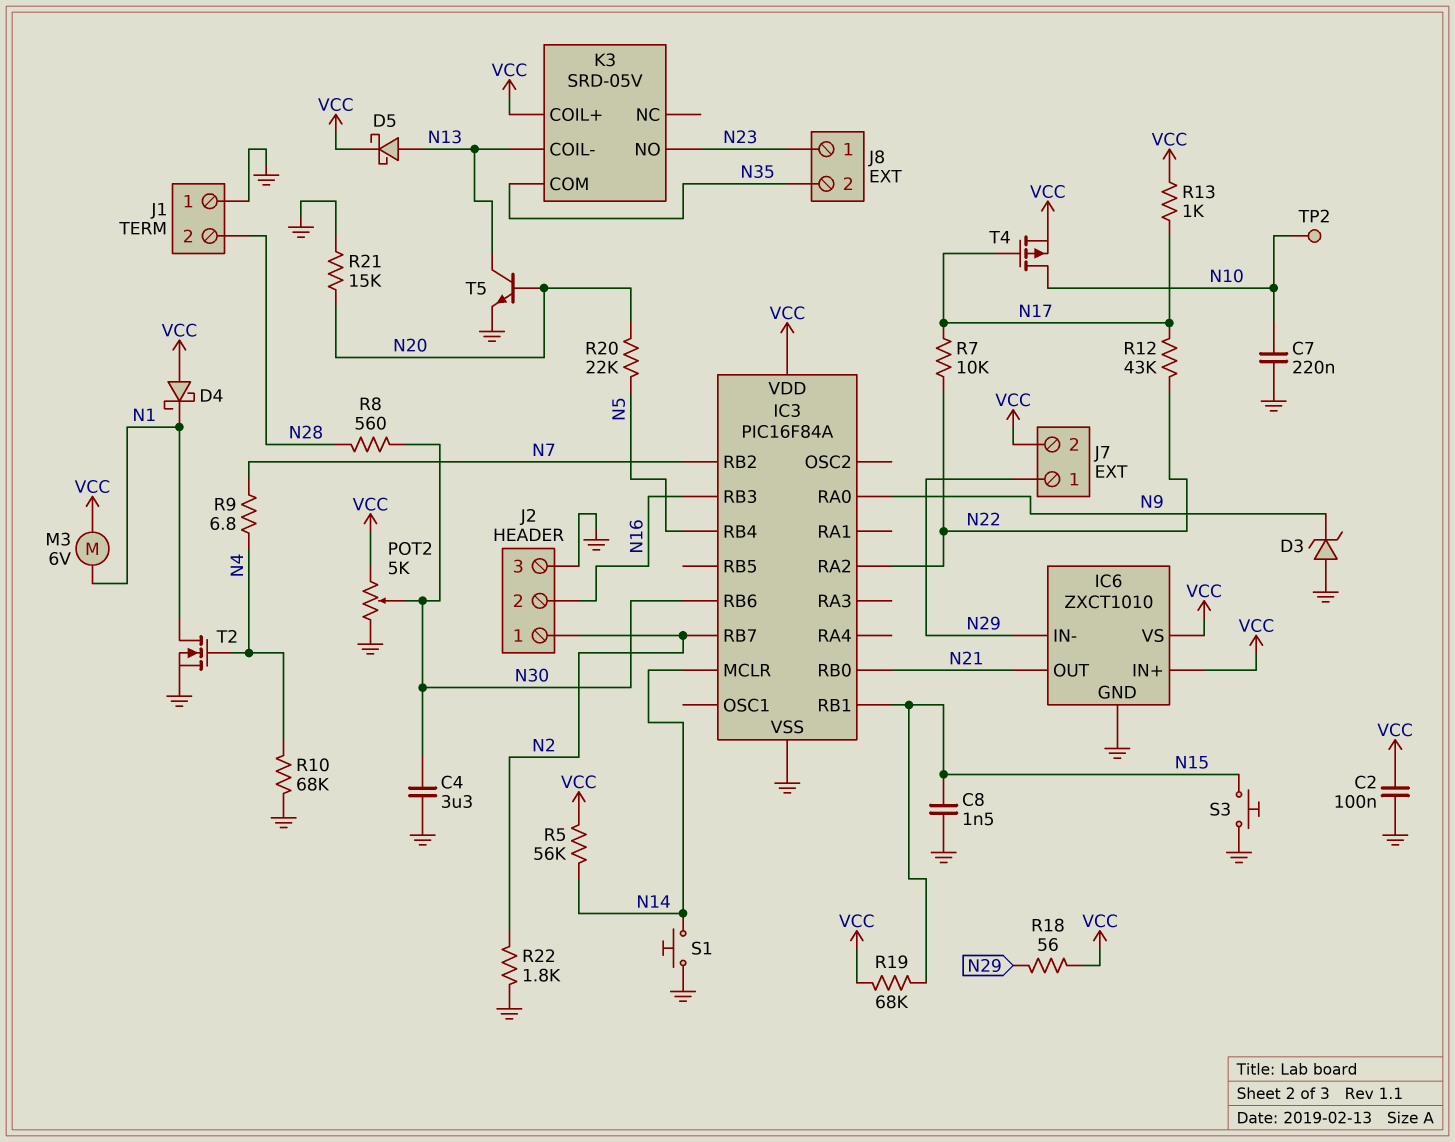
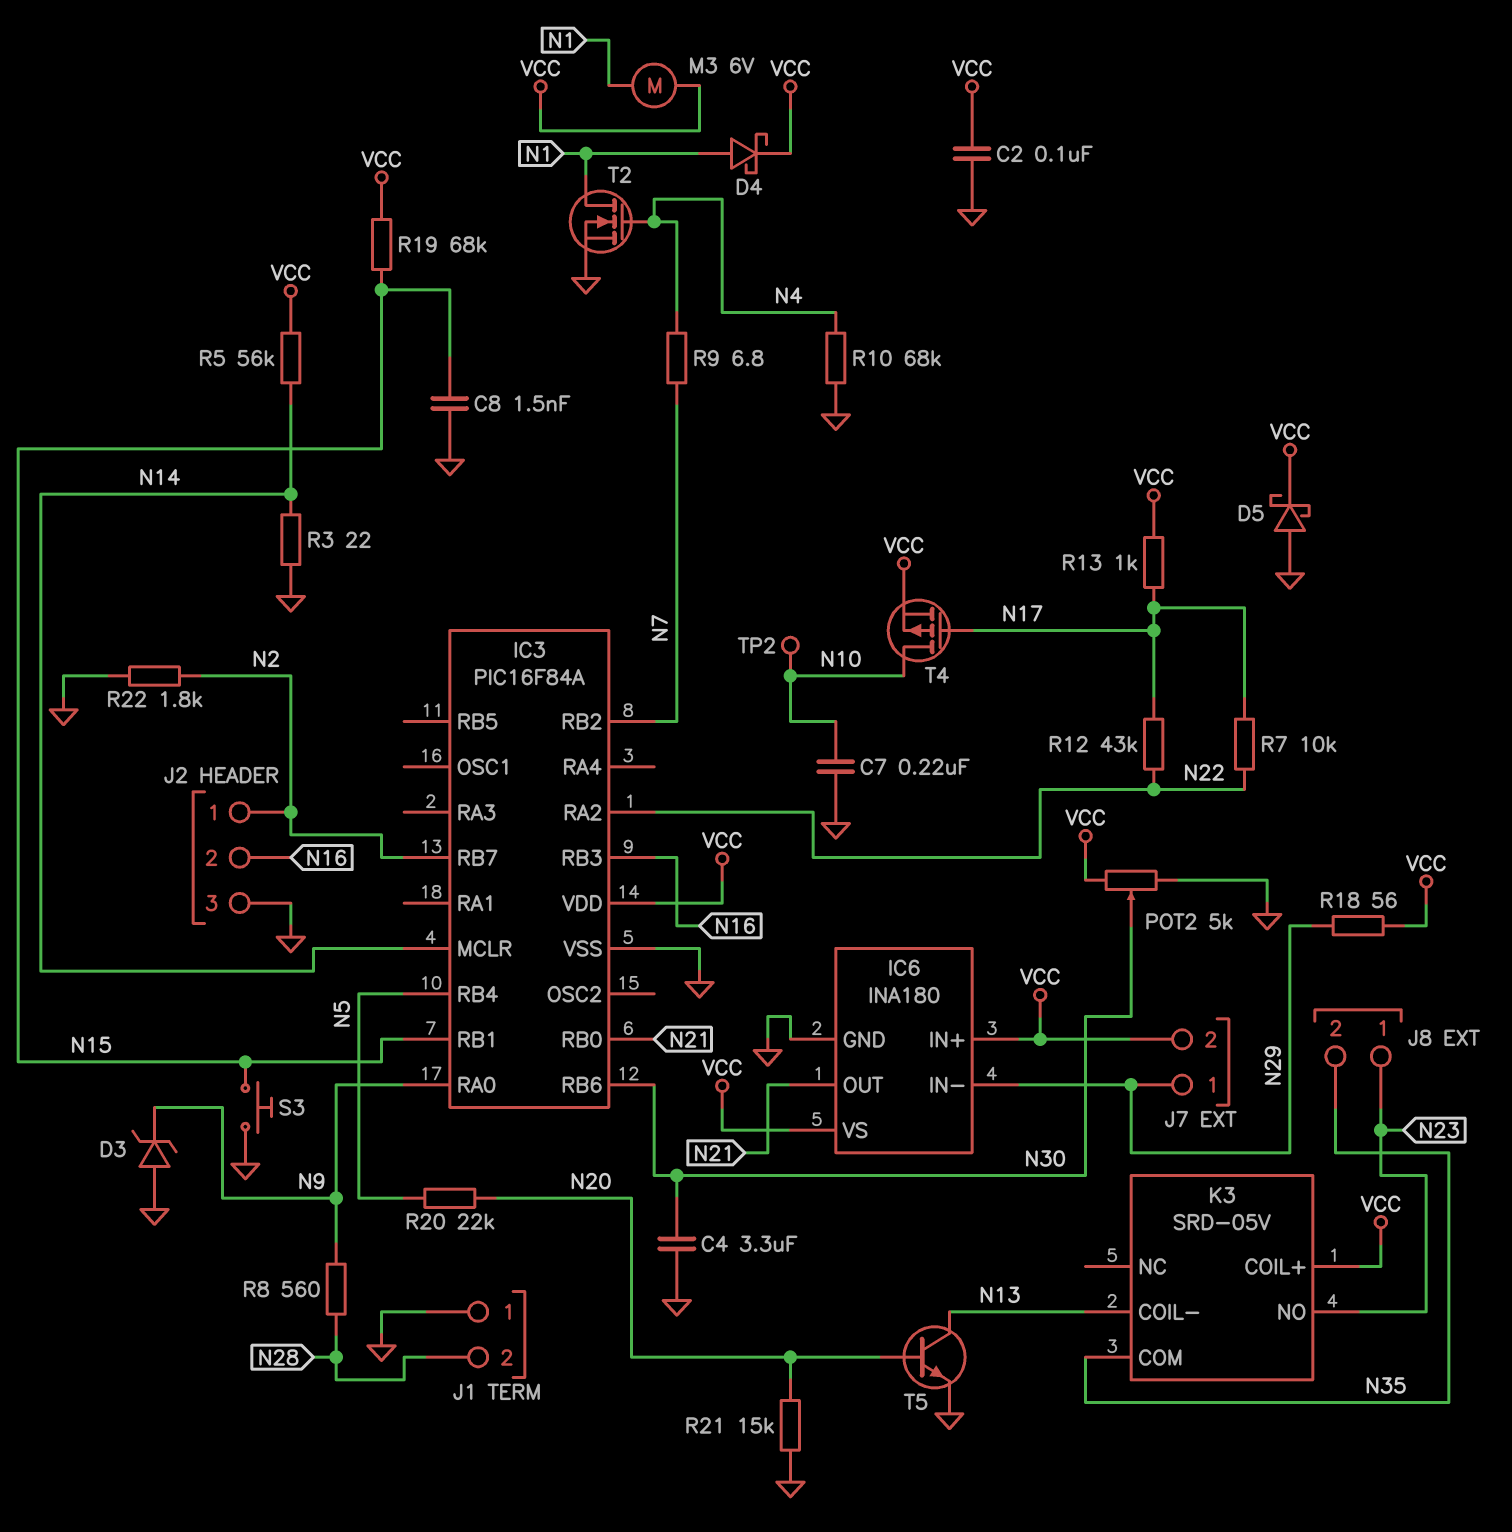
D4: schottky (A VCC, K N1) -> schottky (A N1, K VCC)
D5: schottky (A N13, K VCC) -> schottky (A GND, K VCC)
IC6: ZXCT1010 -> INA180
R3: none -> 22 (GND, N14)
R8: 560 (N28, N30) -> 560 (N9, N28)
S1: button (GND, N14) -> none

